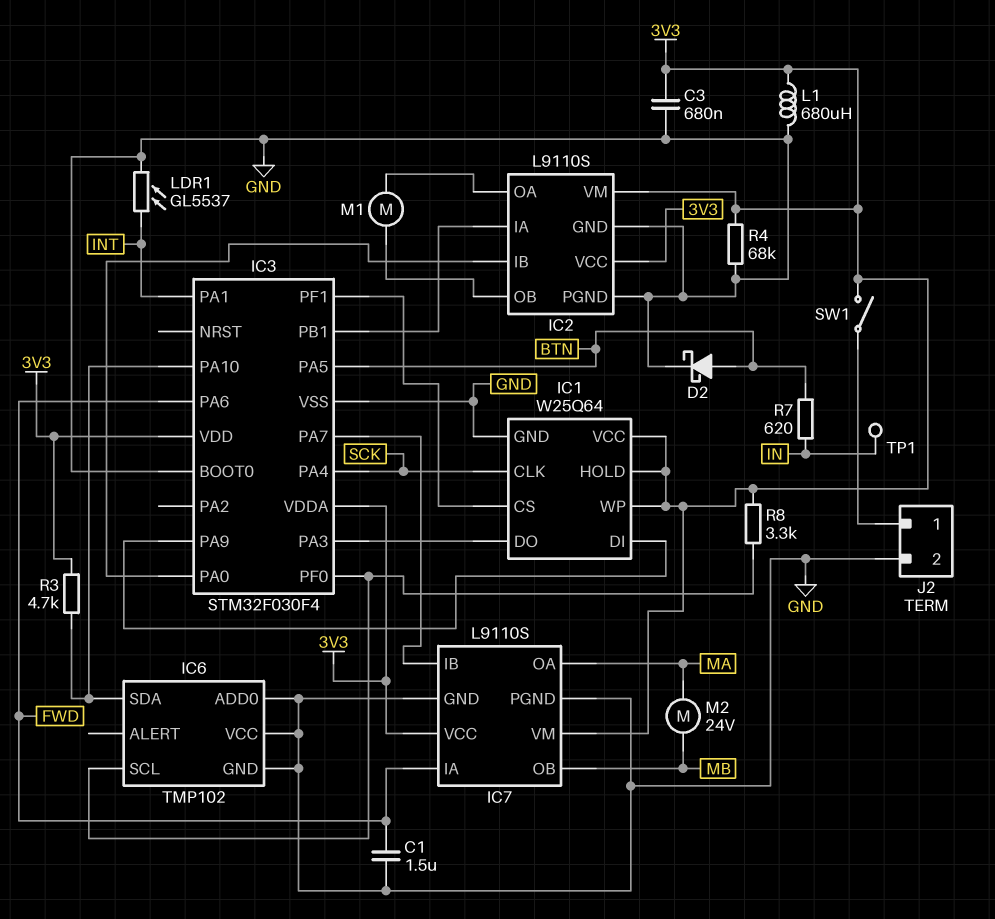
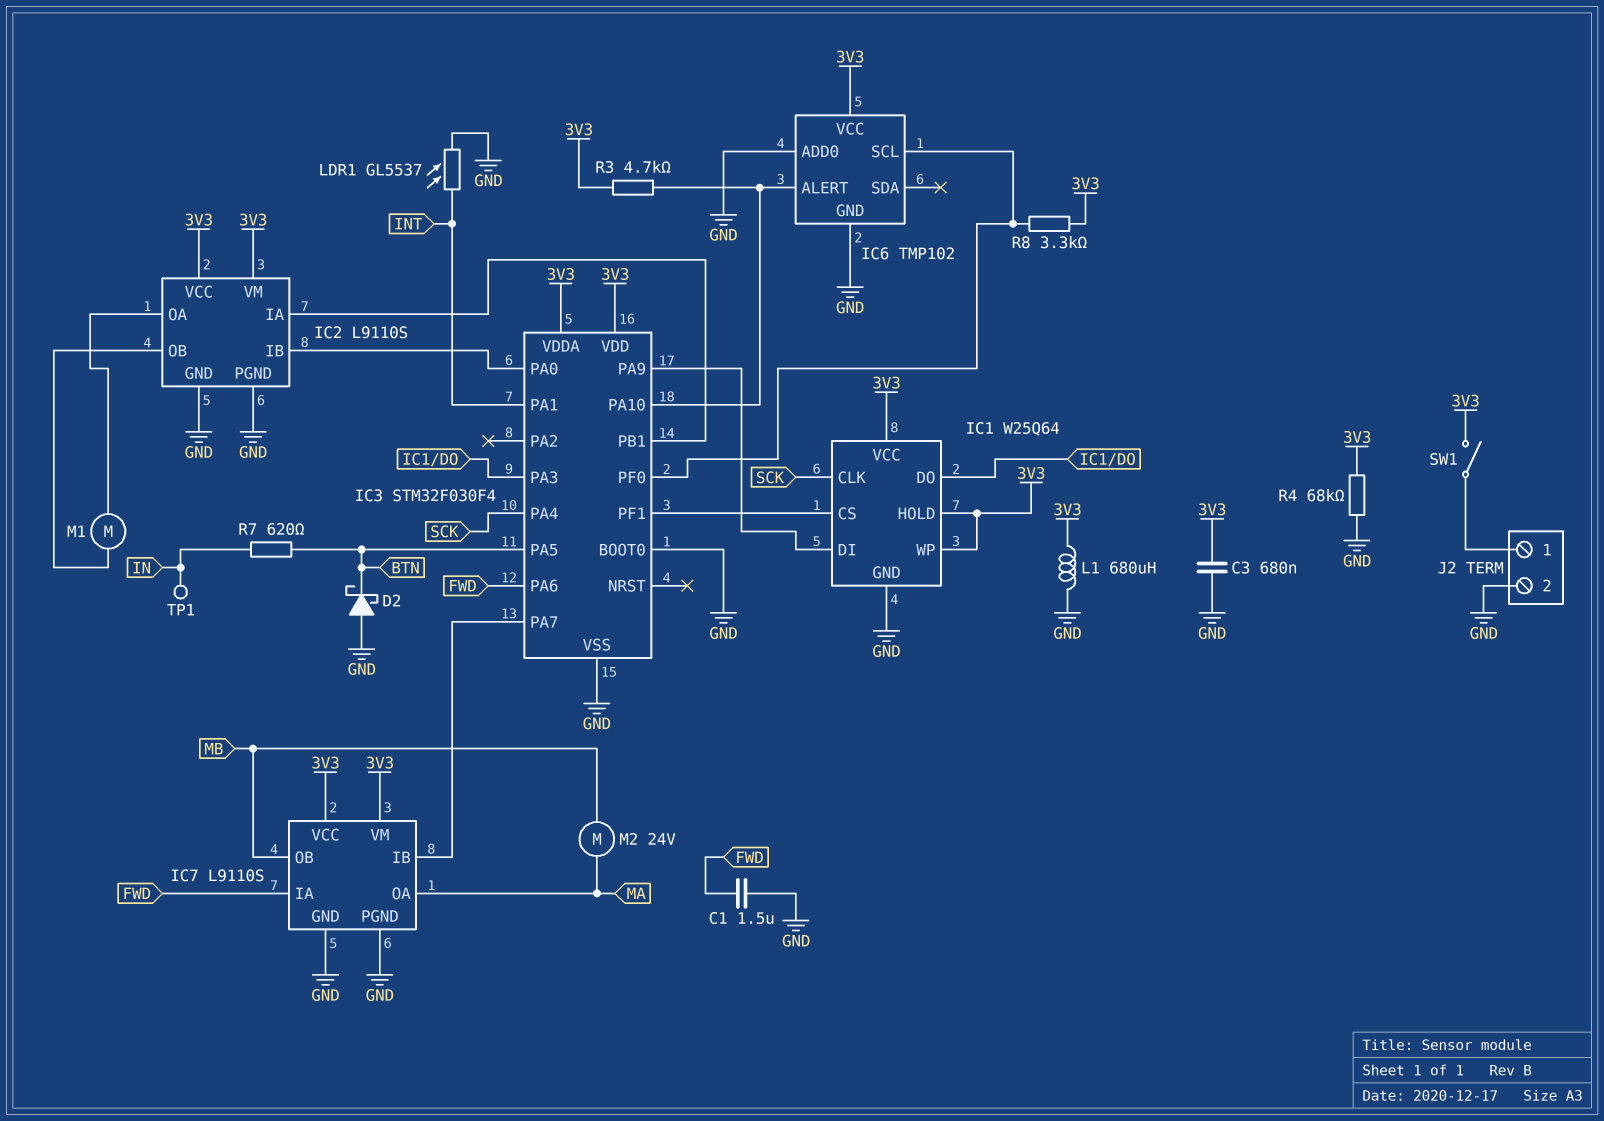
D2: schottky (A BTN, K GND) -> schottky (A GND, K BTN)
IC6 pin ALERT: none -> IC3/PA10
IC6 pin SDA: IC3/PA10 -> none
IC6 pin VCC: GND -> 3V3

